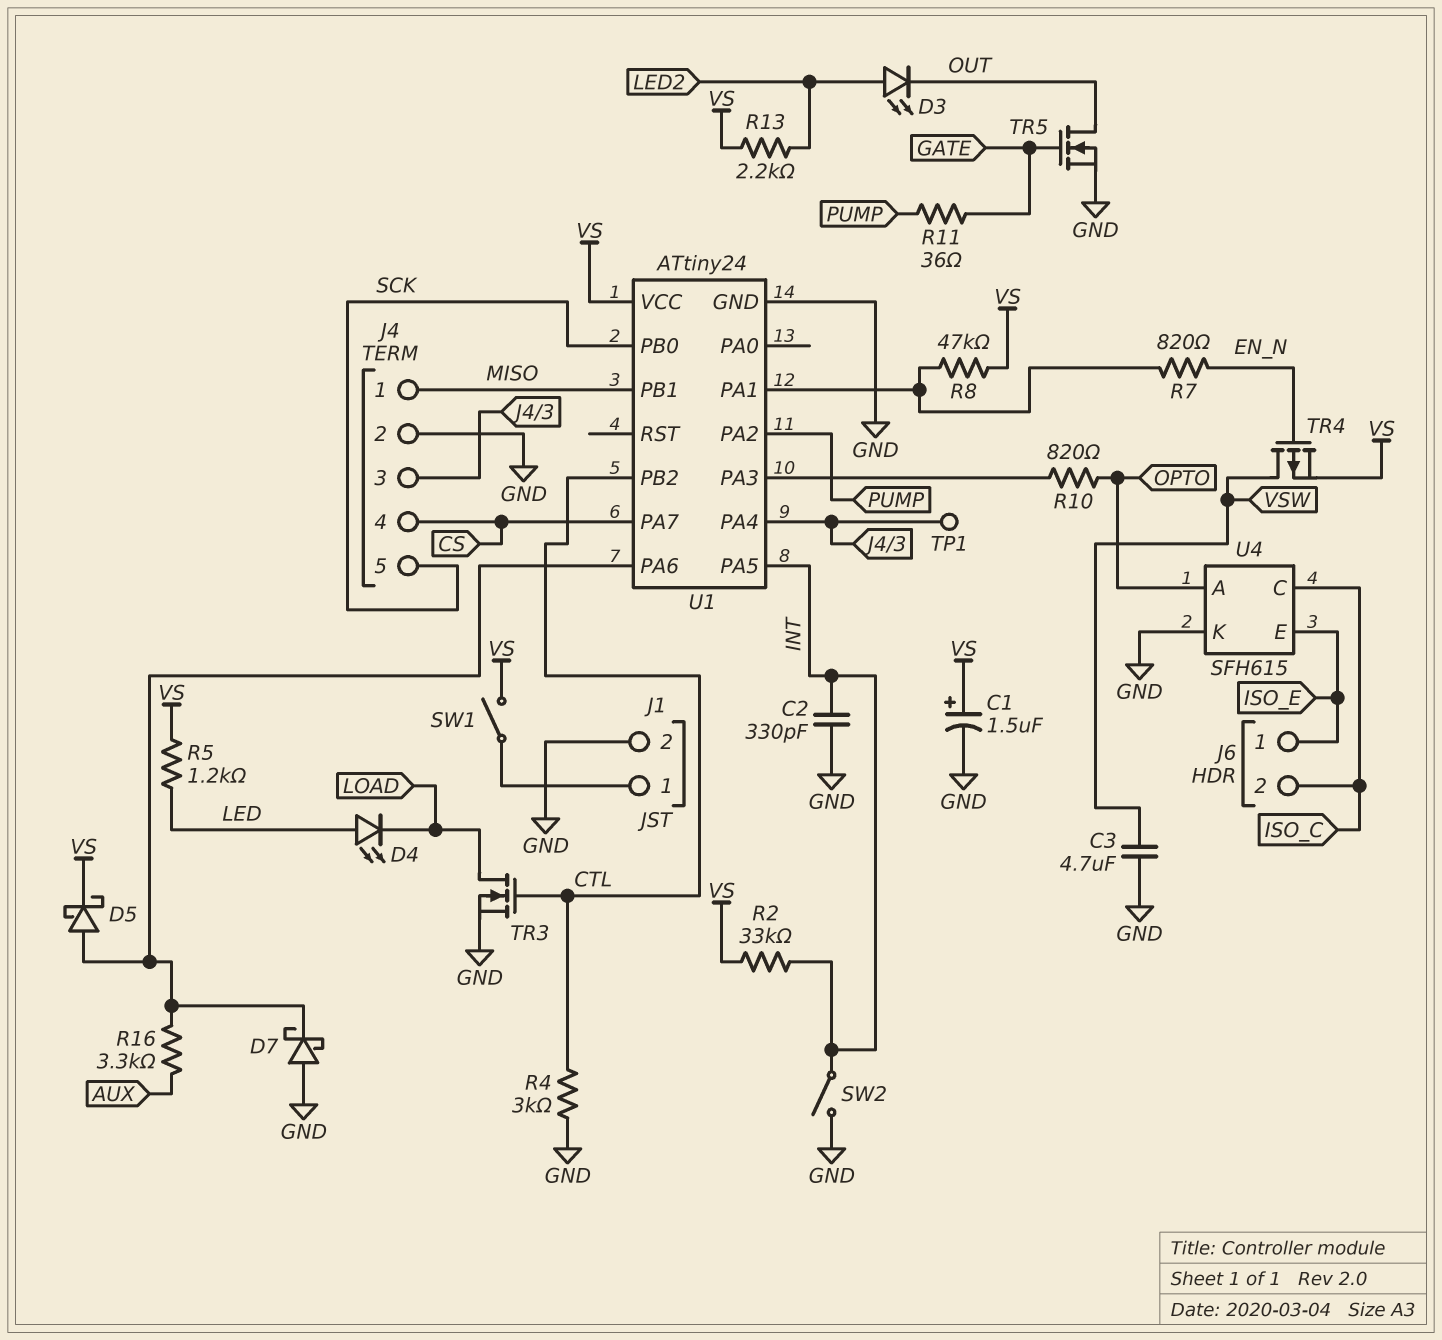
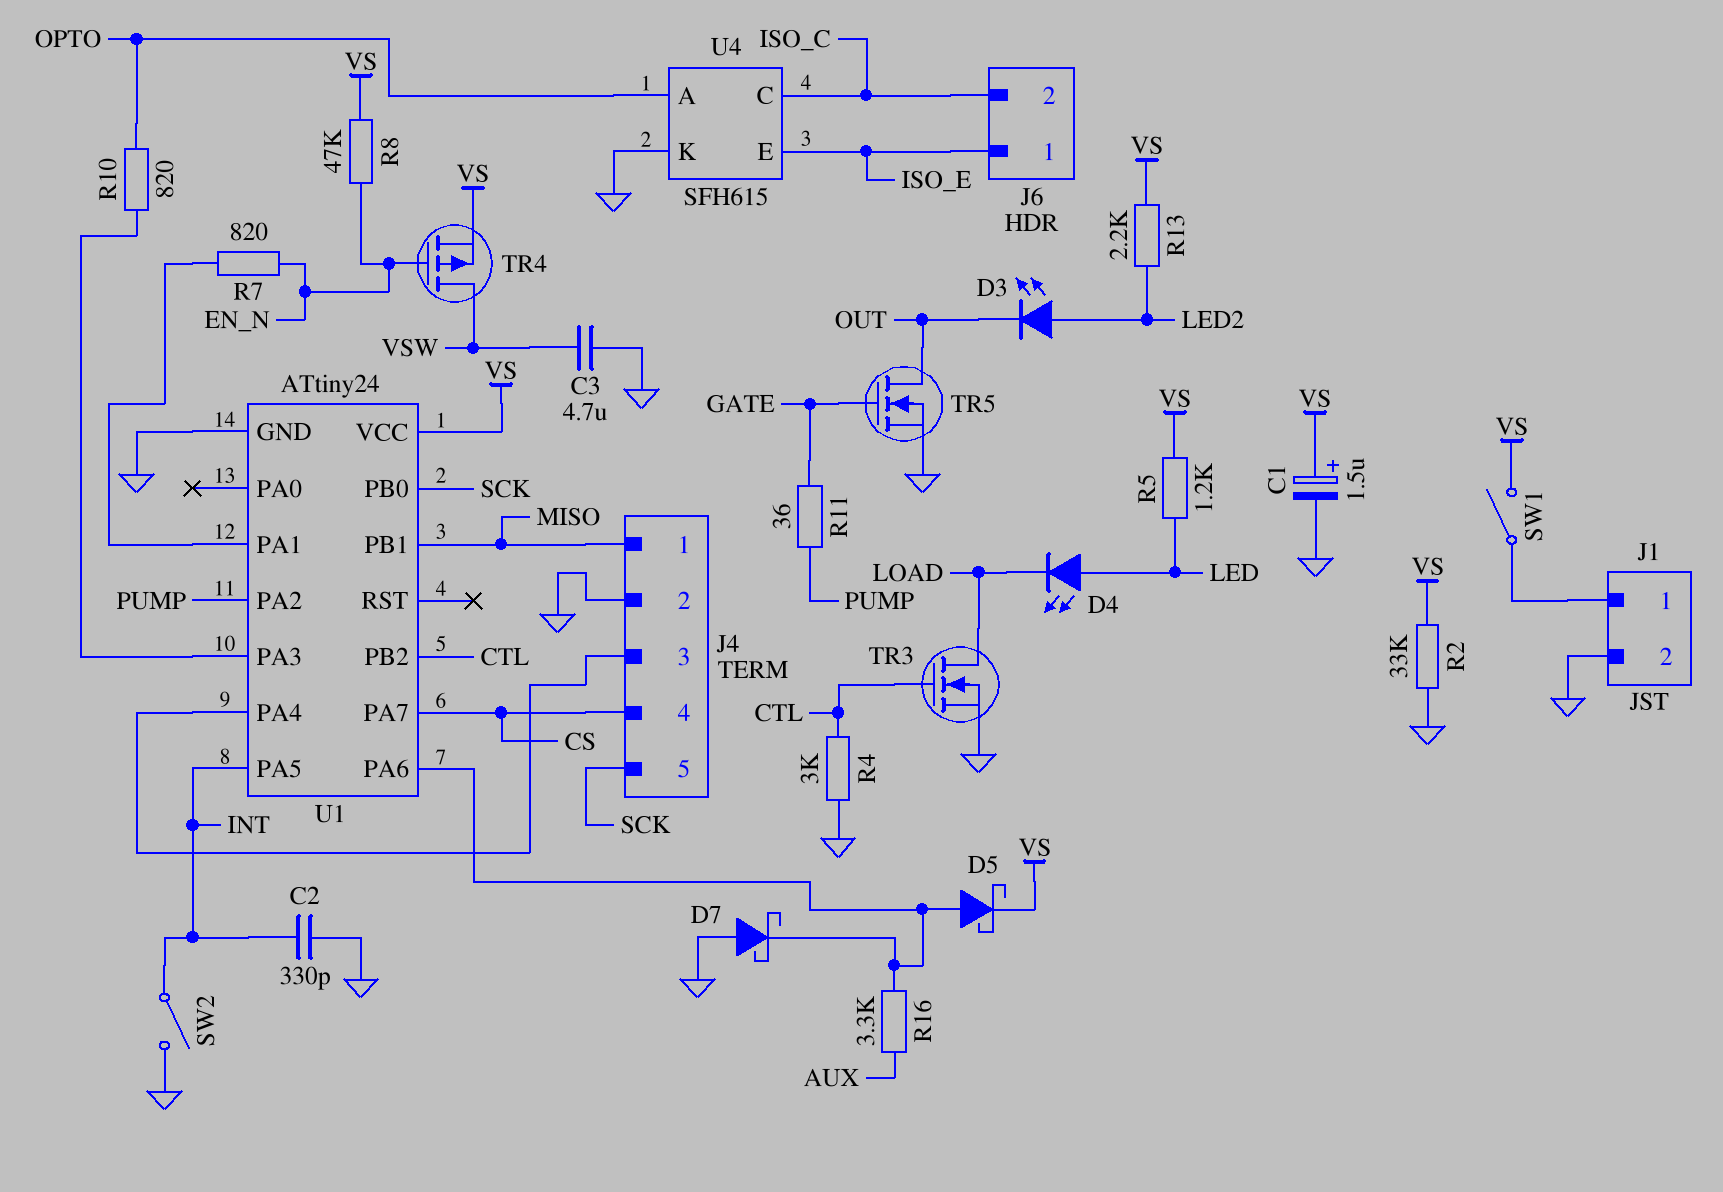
R2: 33k (INT, VS) -> 33k (GND, VS)
R8: 47k (U1/PA1, VS) -> 47k (EN_N, VS)
TP1: test point (J4/3) -> none

